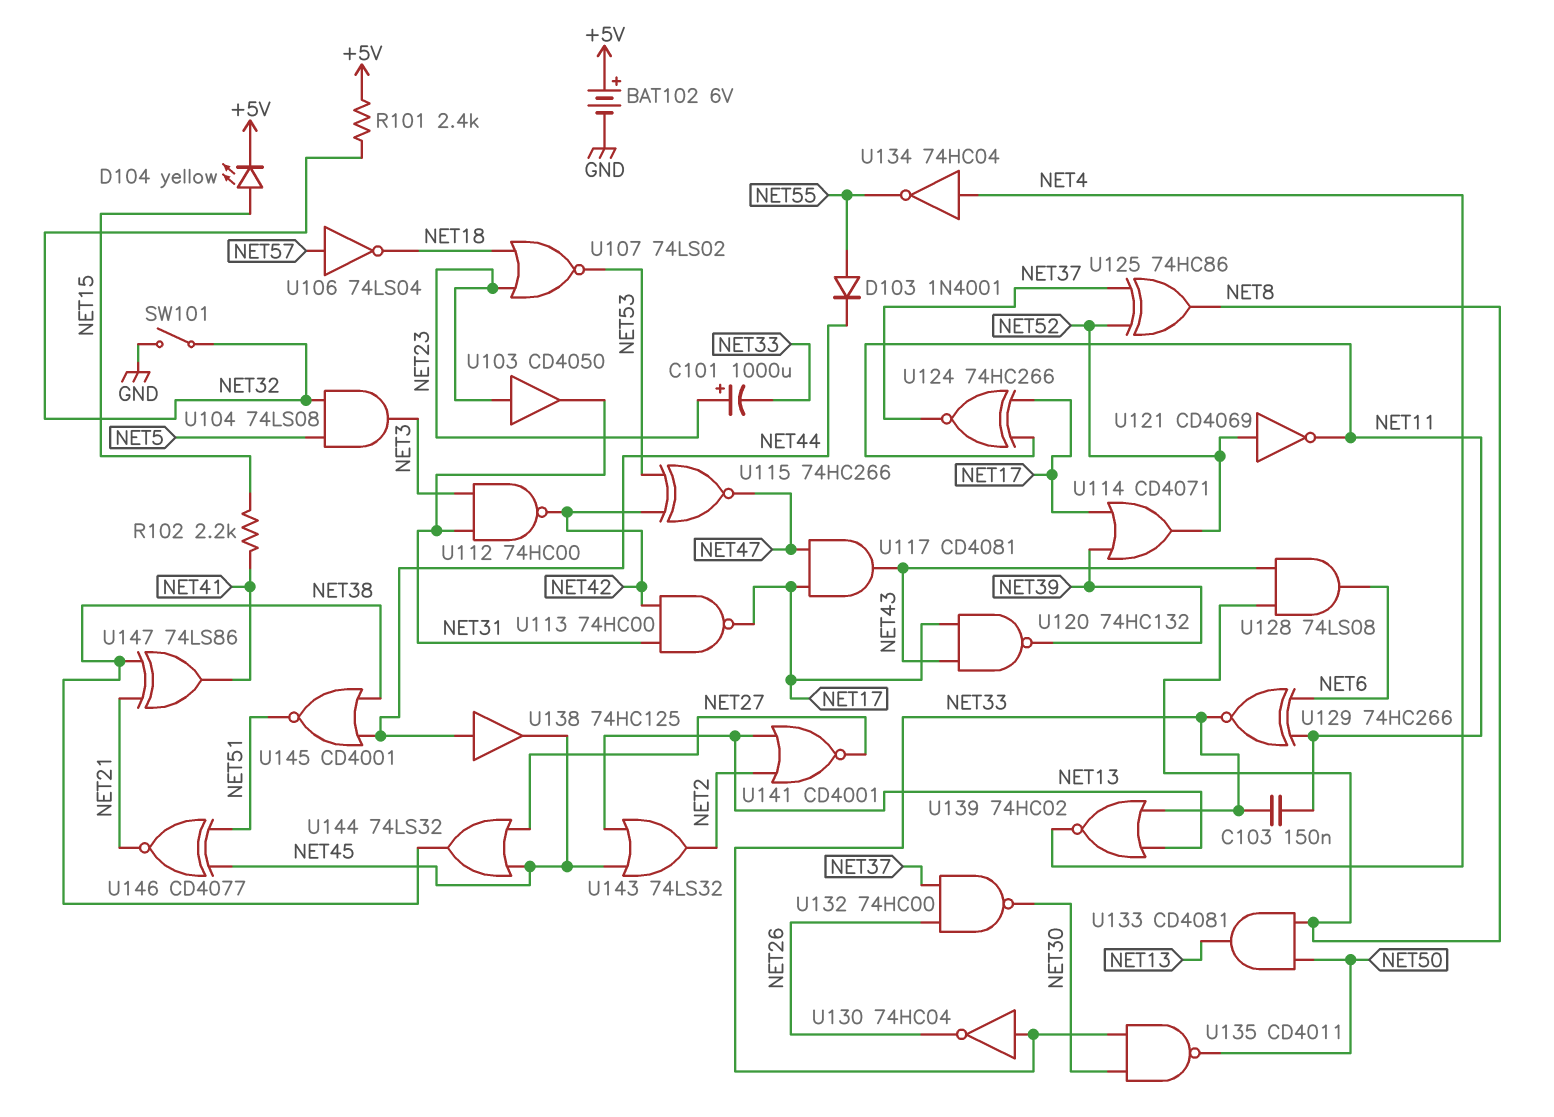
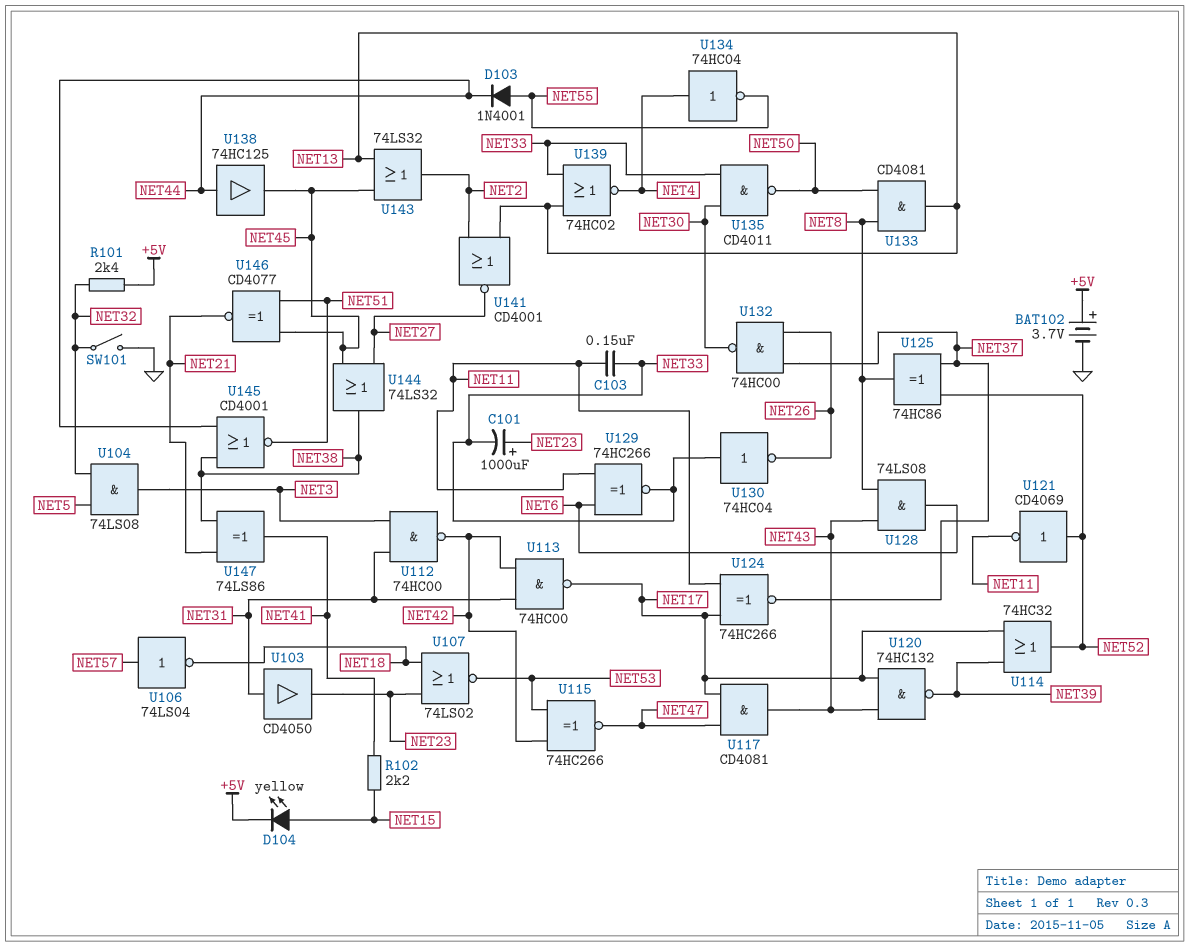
BAT102: 6V (plus +5V, minus GND) -> 3.7V (plus +5V, minus GND)
U103: buffer CD4050 (in NET23, out NET31) -> buffer CD4050 (in NET31, out NET23)
U114: OR CD4071 (in NET17, in NET39, out NET52) -> OR 74HC32 (in NET17, in NET39, out NET52)

